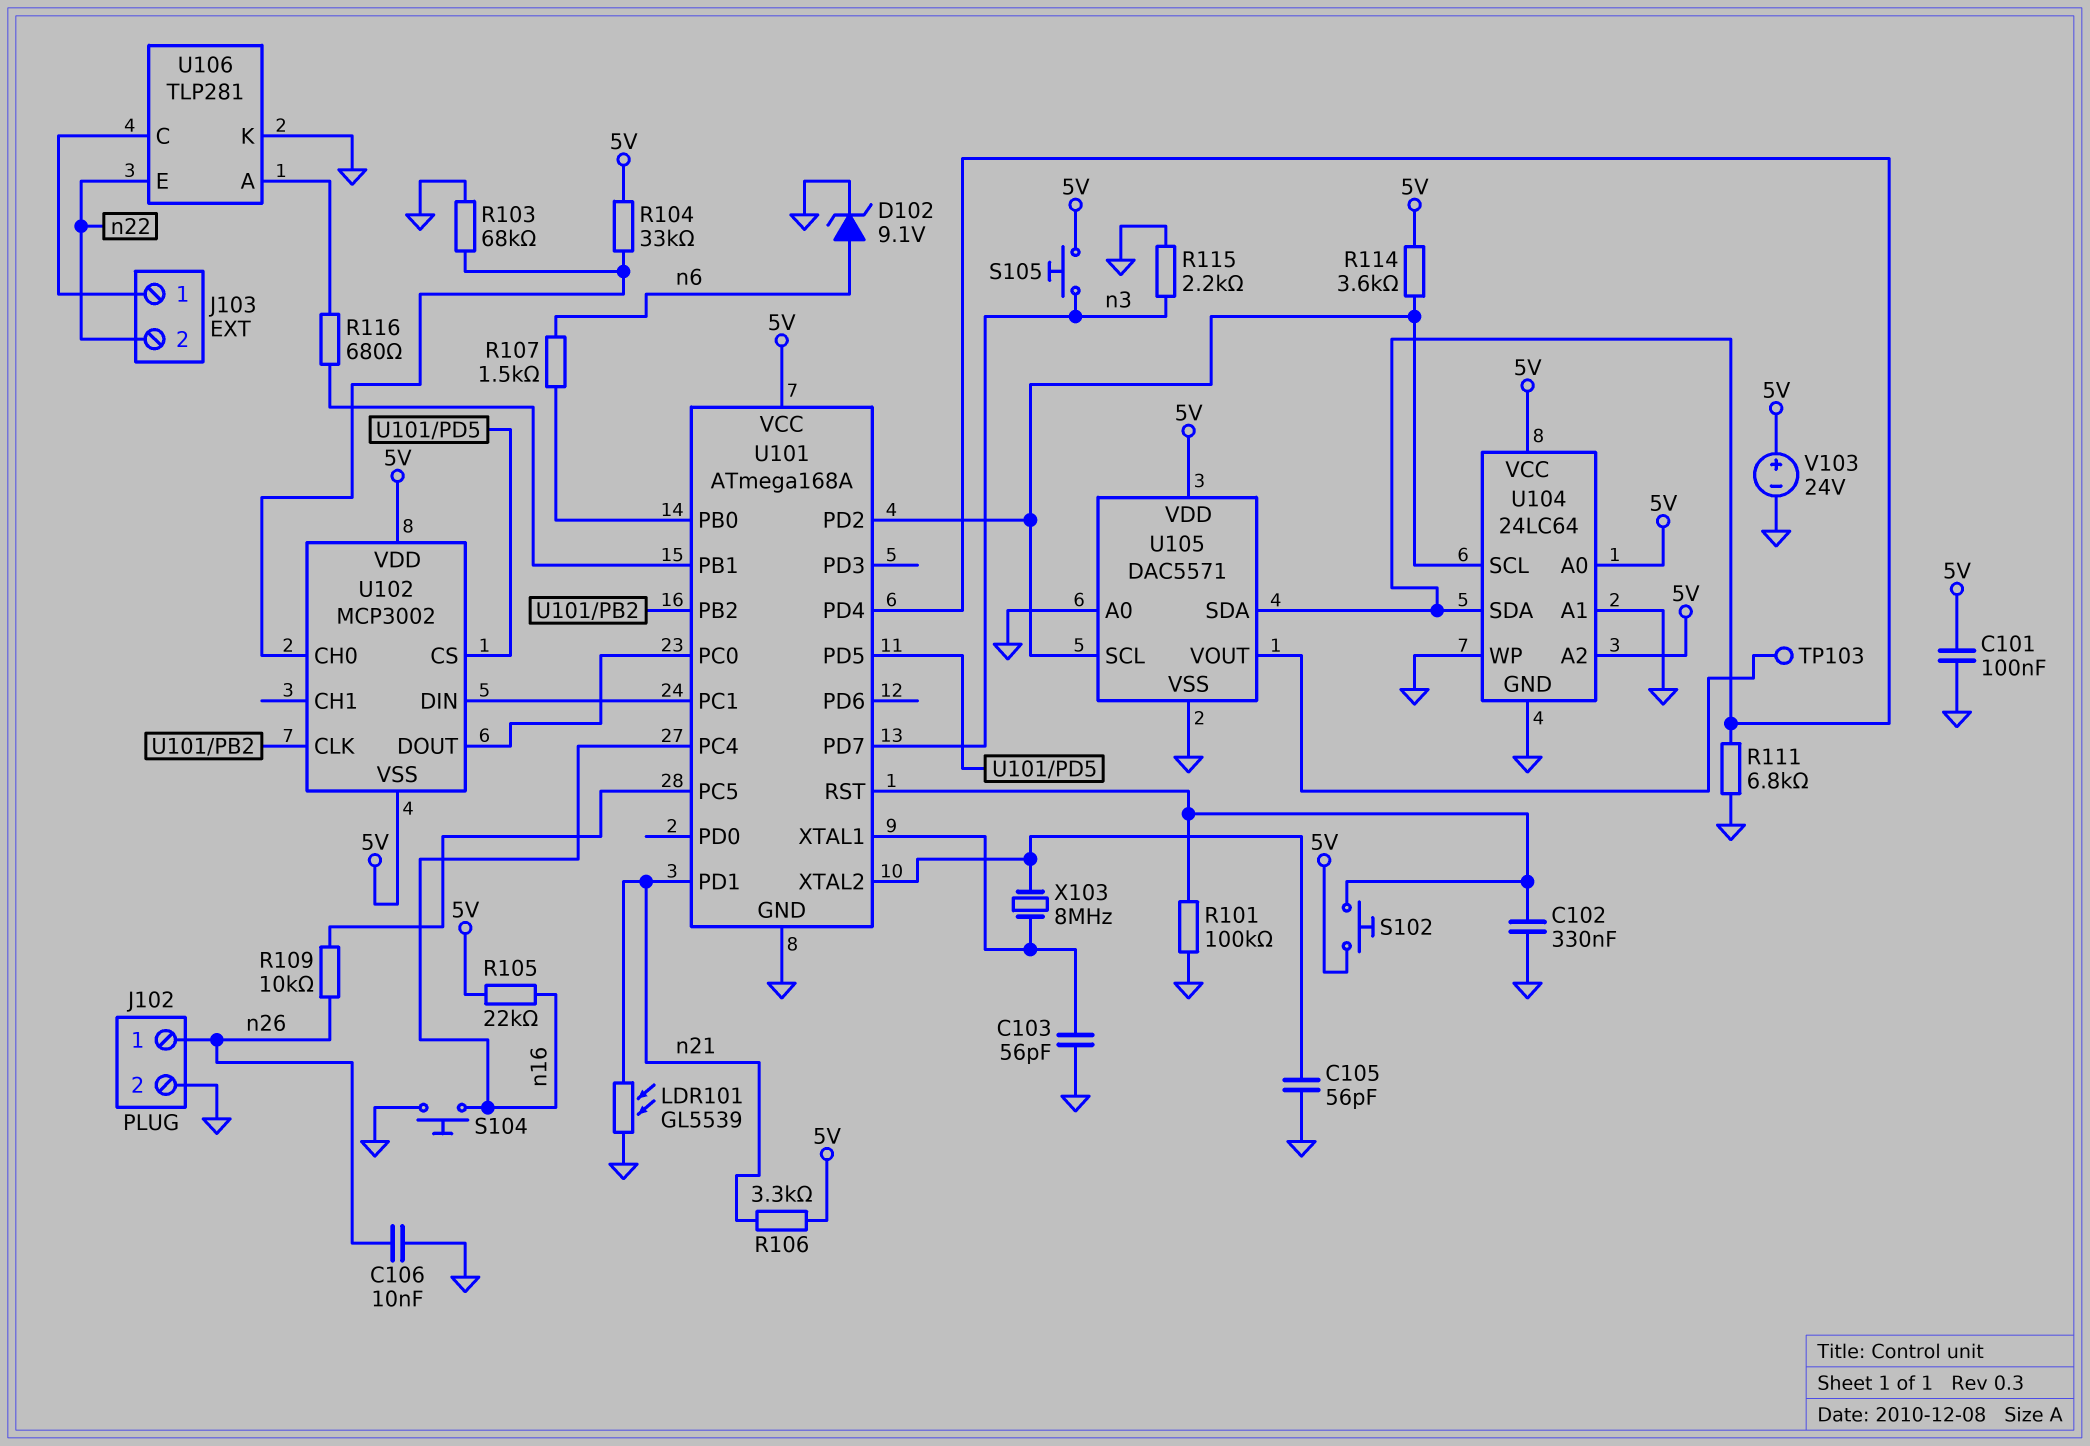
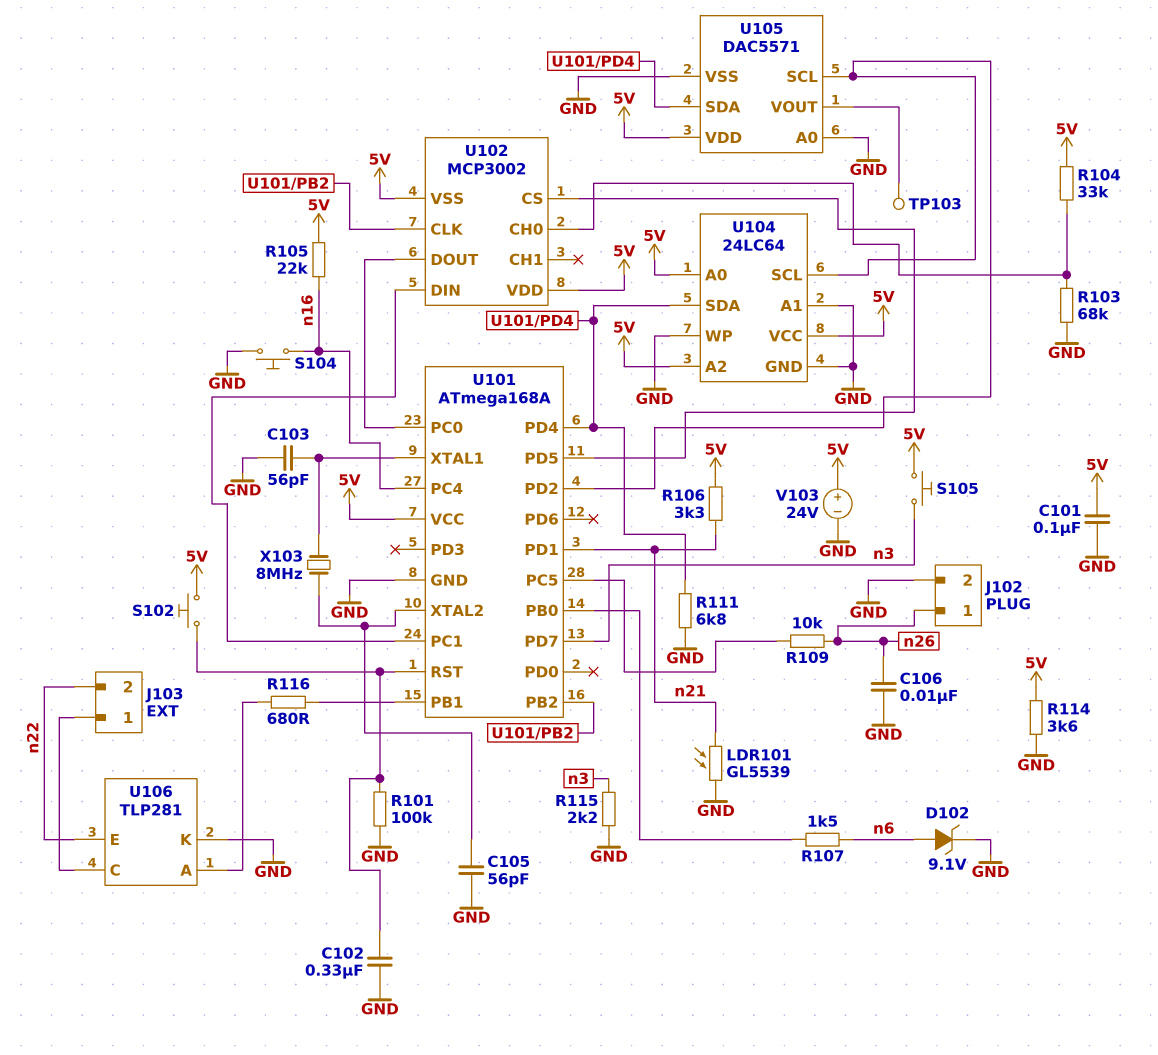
R114: 3.6k (5V, U101/PD2) -> 3.6k (5V, GND)

